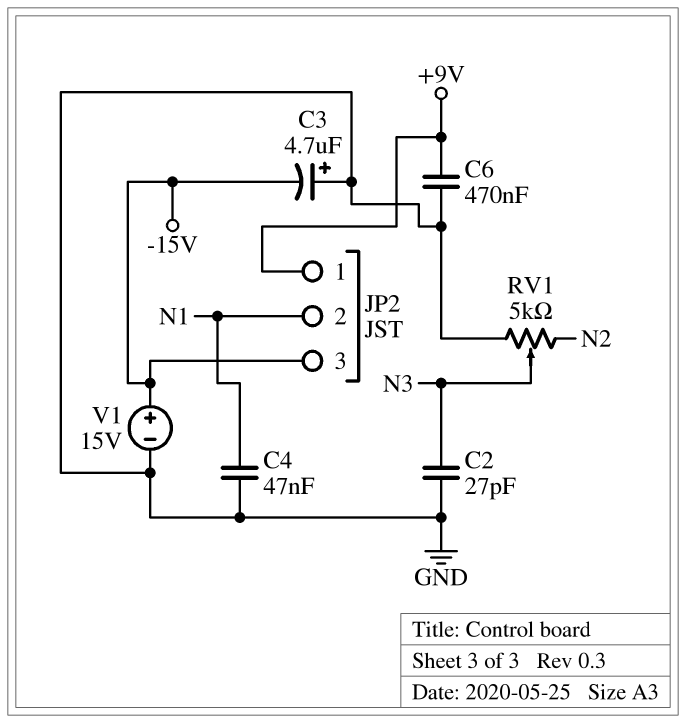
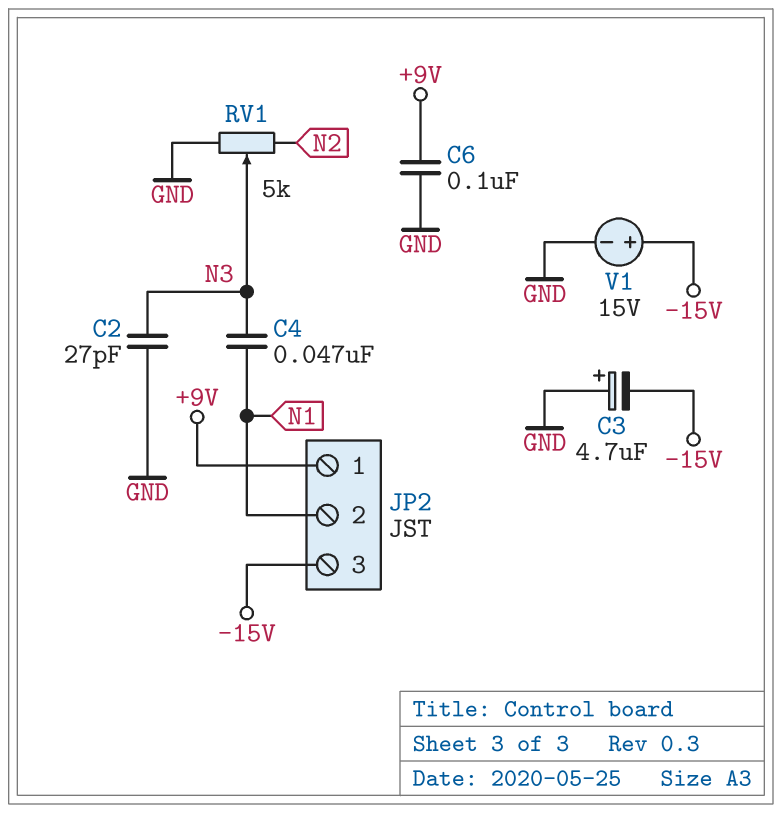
C4: 47nF (GND, N1) -> 47nF (N1, N3)
C6: 470nF (+9V, GND) -> 100nF (+9V, GND)

